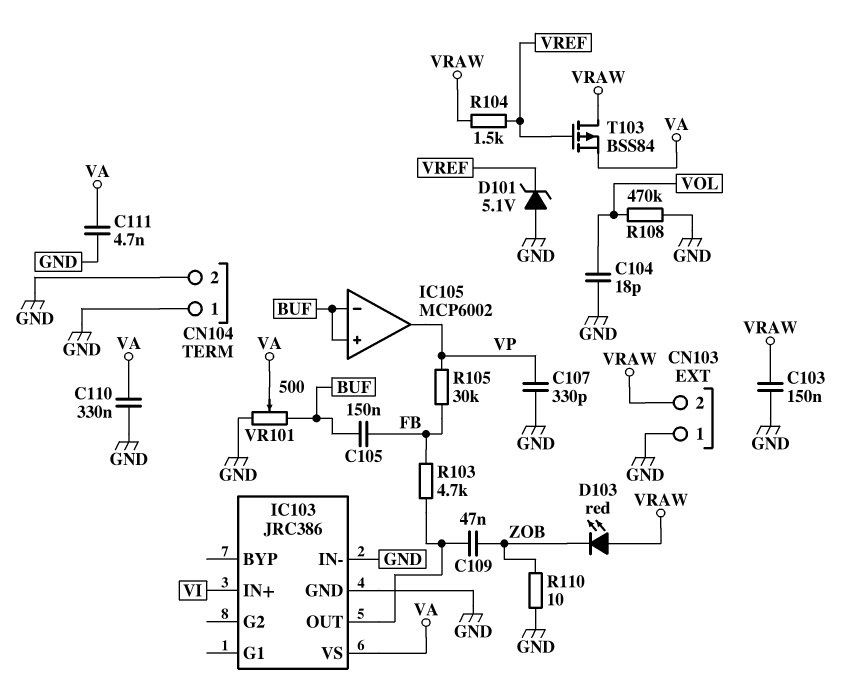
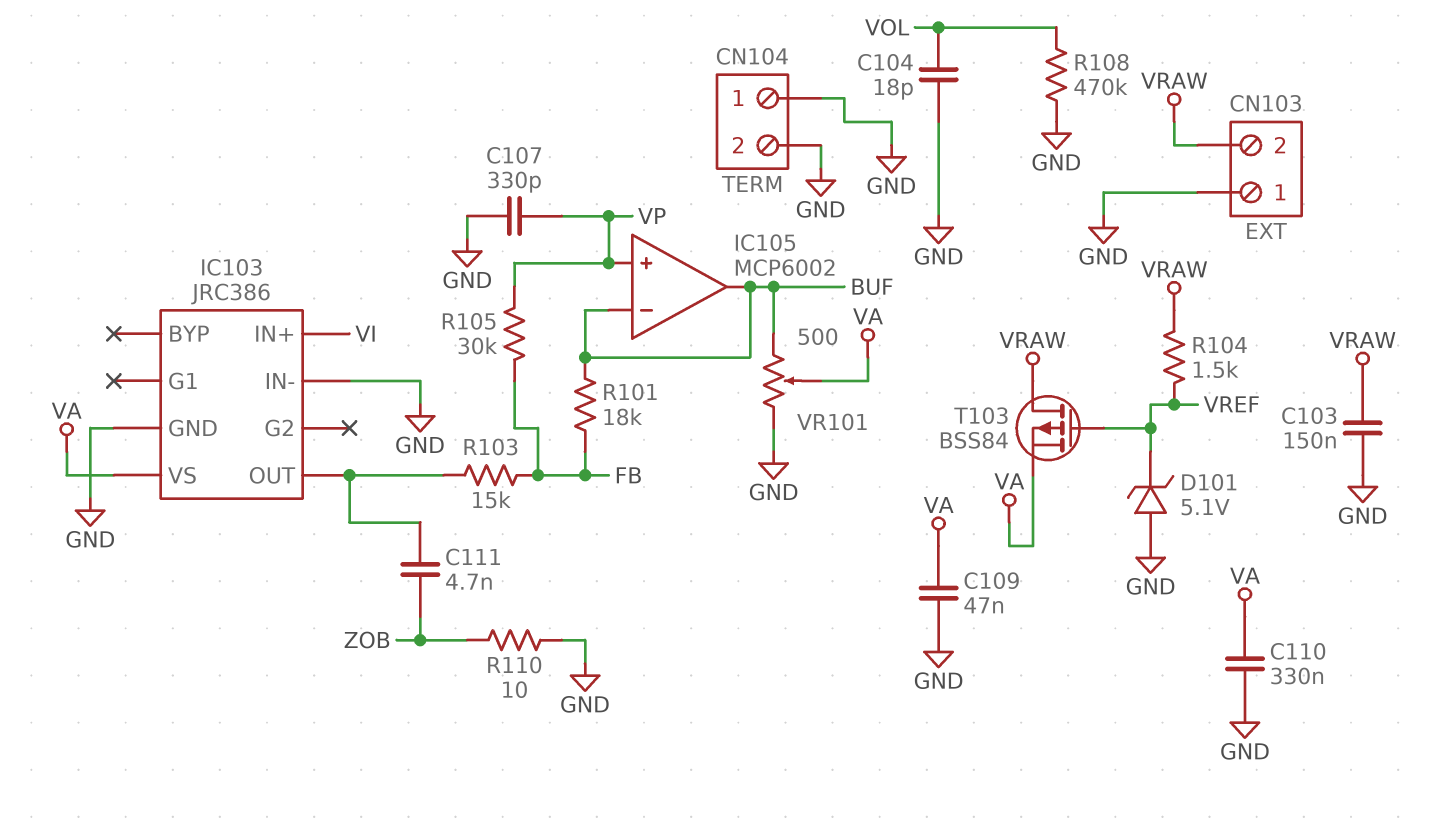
C105: 150nF (BUF, FB) -> none
C109: 47nF (IC103/OUT, ZOB) -> 47nF (GND, VA)
C111: 4.7nF (GND, VA) -> 4.7nF (IC103/OUT, ZOB)
D103: LED red (A VRAW, K ZOB) -> none
IC105 pin in+: BUF -> VP
IC105 pin out: VP -> BUF
R101: none -> 18k (BUF, FB)
R103: 4.7k (FB, IC103/OUT) -> 15k (FB, IC103/OUT)

